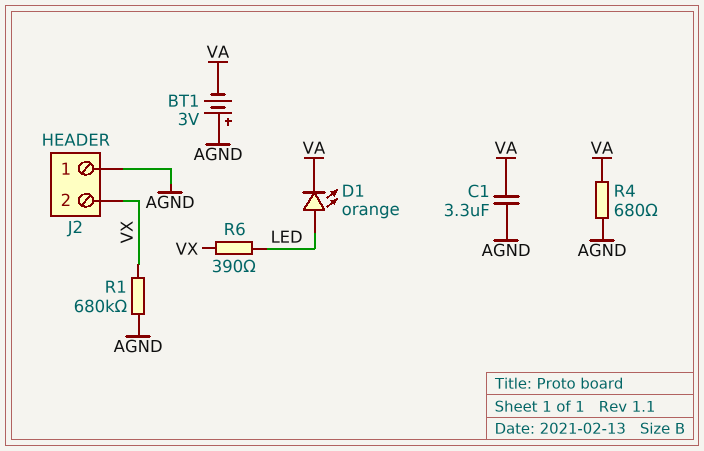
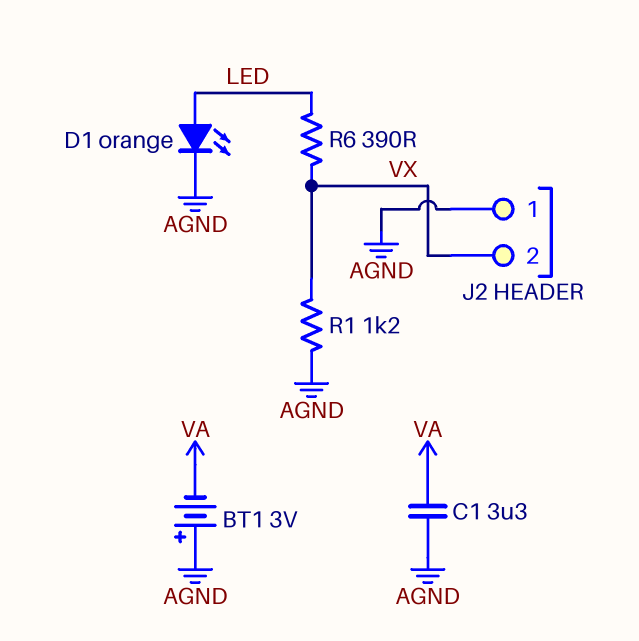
D1: LED orange (A LED, K VA) -> LED orange (A LED, K AGND)
R1: 680k (AGND, VX) -> 1.2k (AGND, VX)
R4: 680 (AGND, VA) -> none

